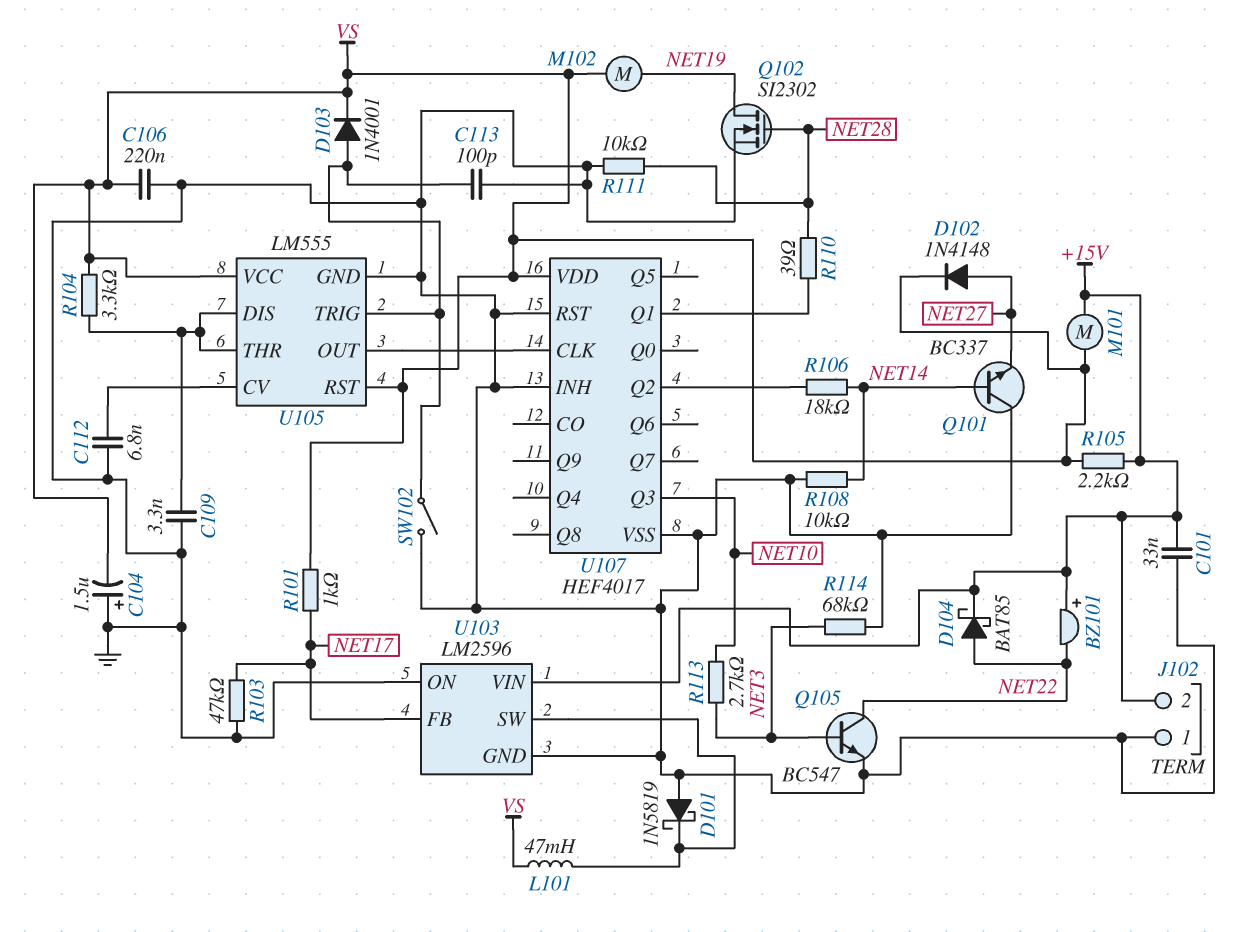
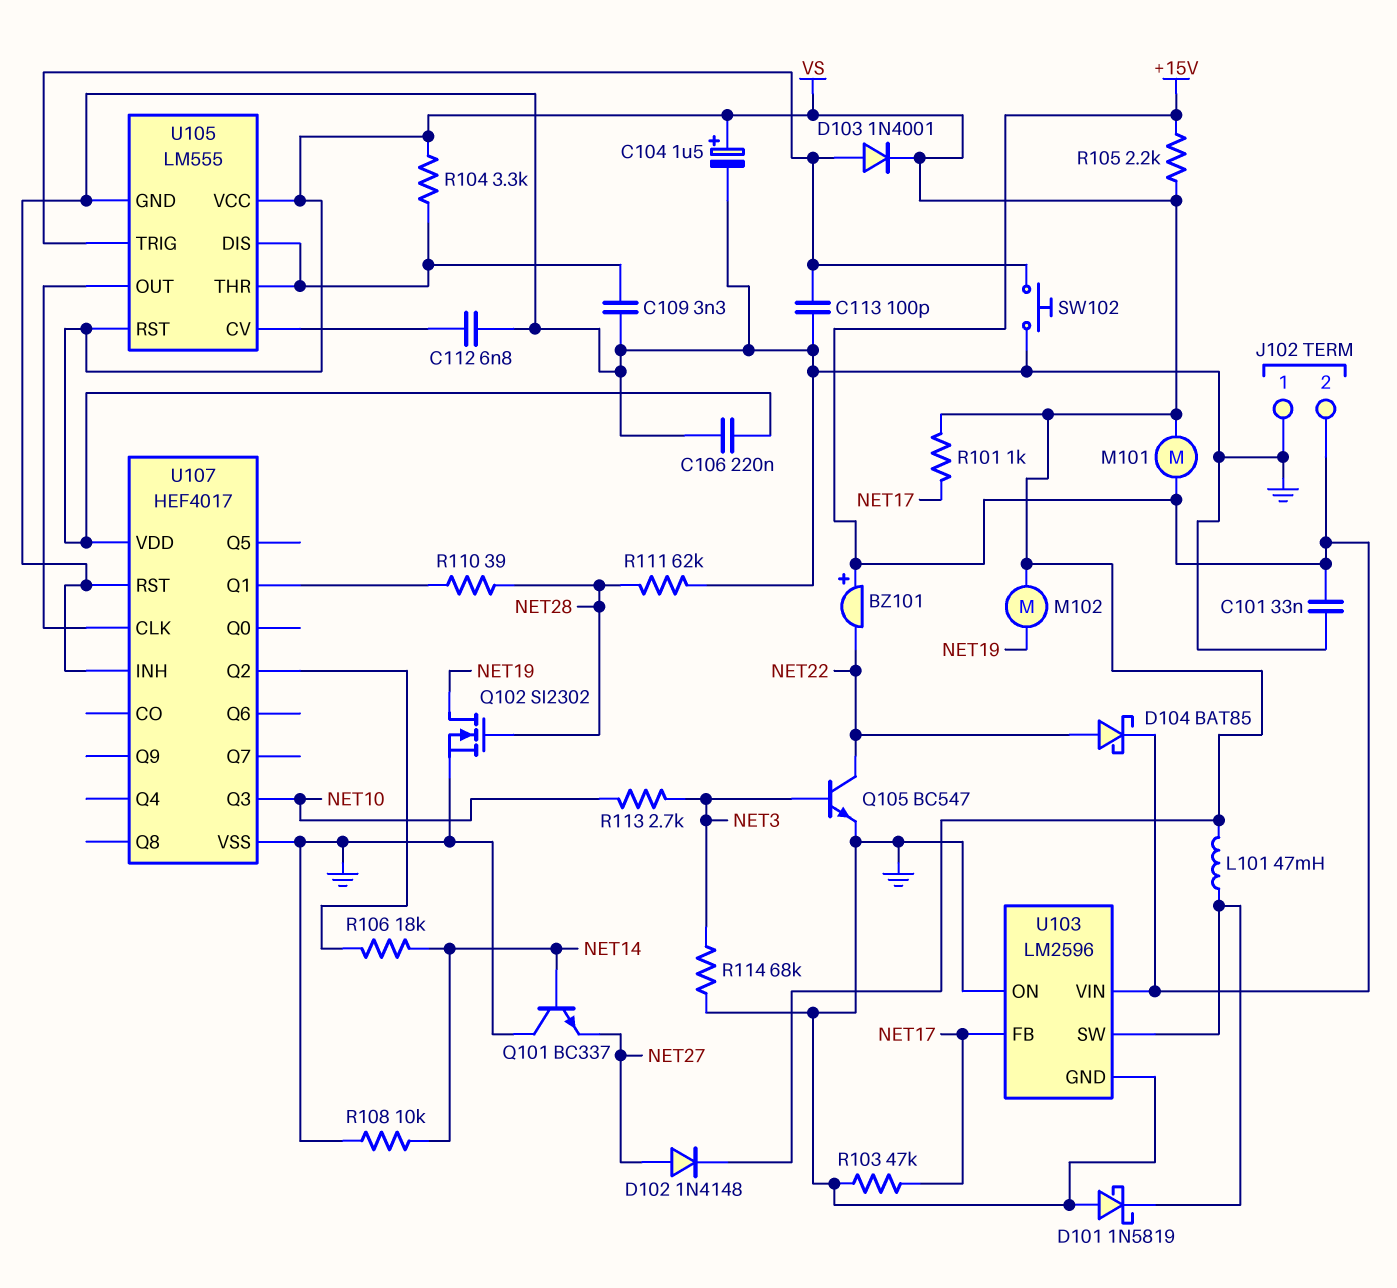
C104: 1.5uF (plus GND, minus VS) -> 1.5uF (plus VS, minus GND)
R111: 10k (GND, NET28) -> 62k (GND, NET28)
SW102: switch (GND, U105/TRIG) -> button (GND, U105/TRIG)

